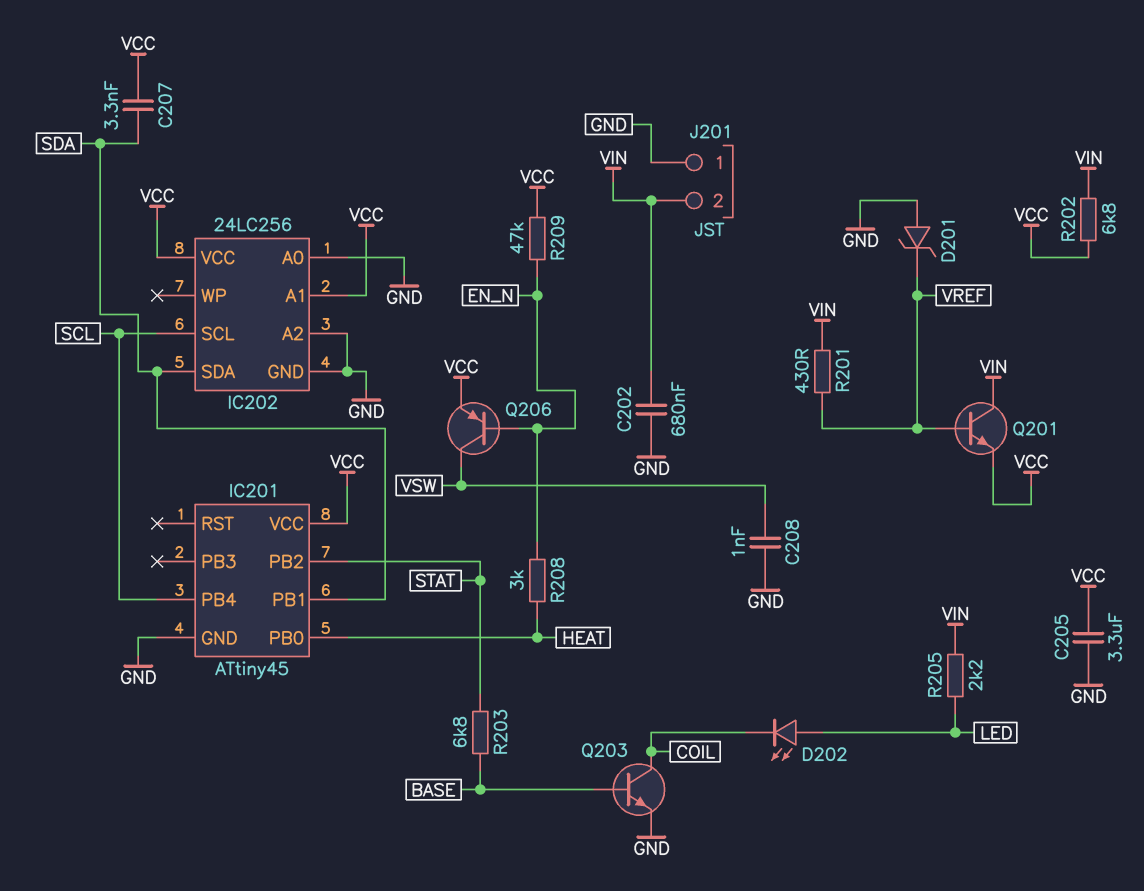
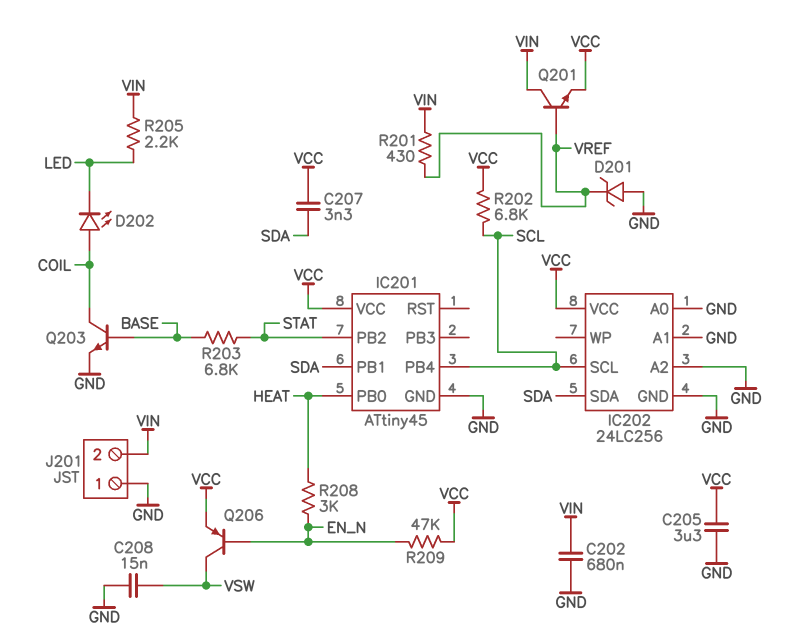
C208: 1nF (GND, VSW) -> 15nF (GND, VSW)
D202: LED (A LED, K COIL) -> LED (A COIL, K LED)
IC202 pin A1: VCC -> GND
R202: 6.8k (VCC, VIN) -> 6.8k (SCL, VCC)

